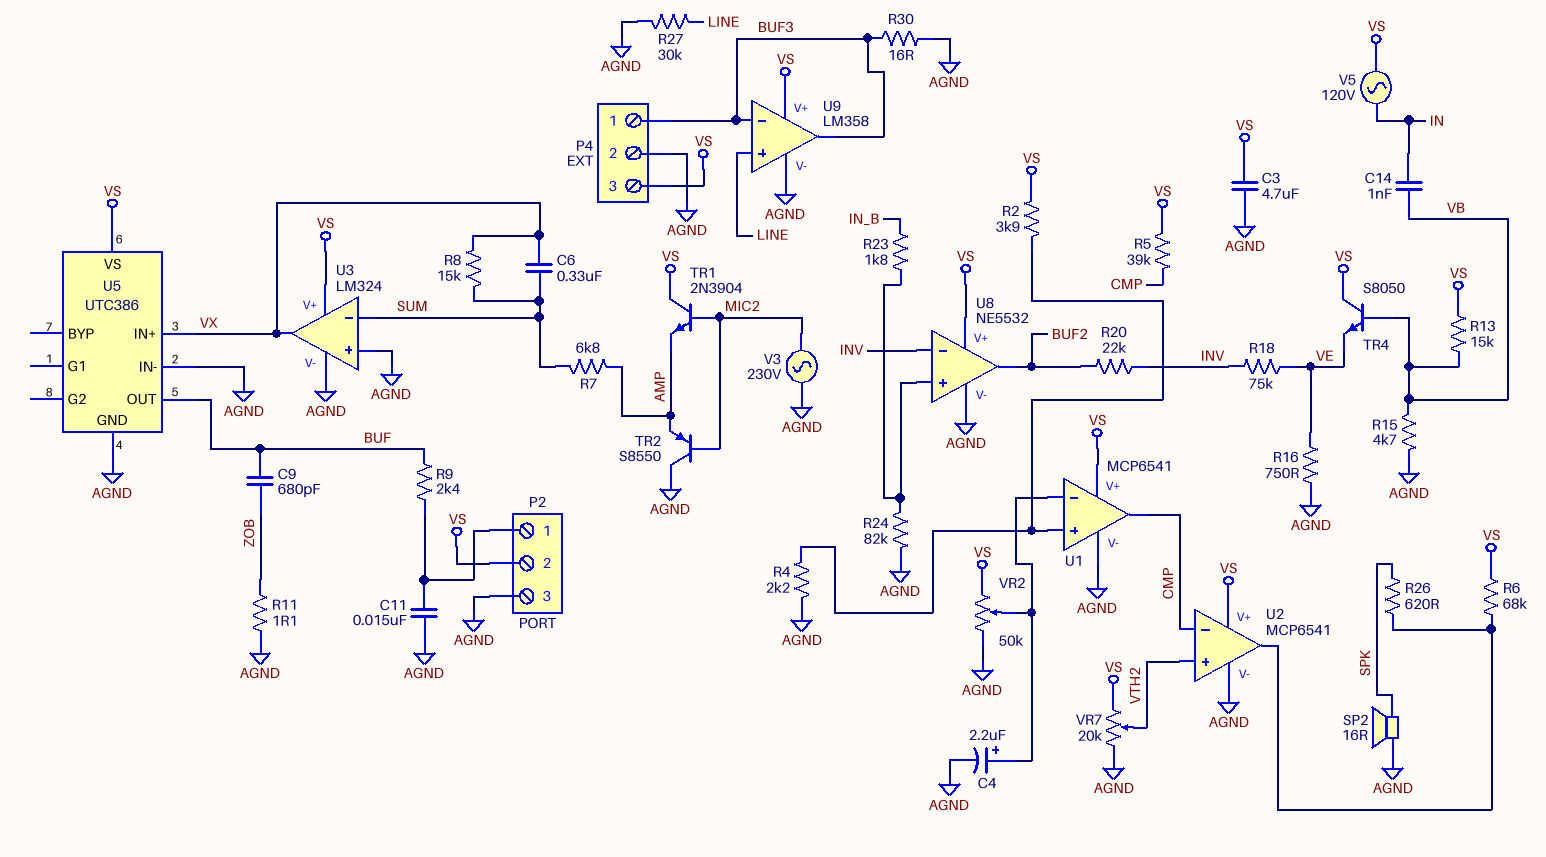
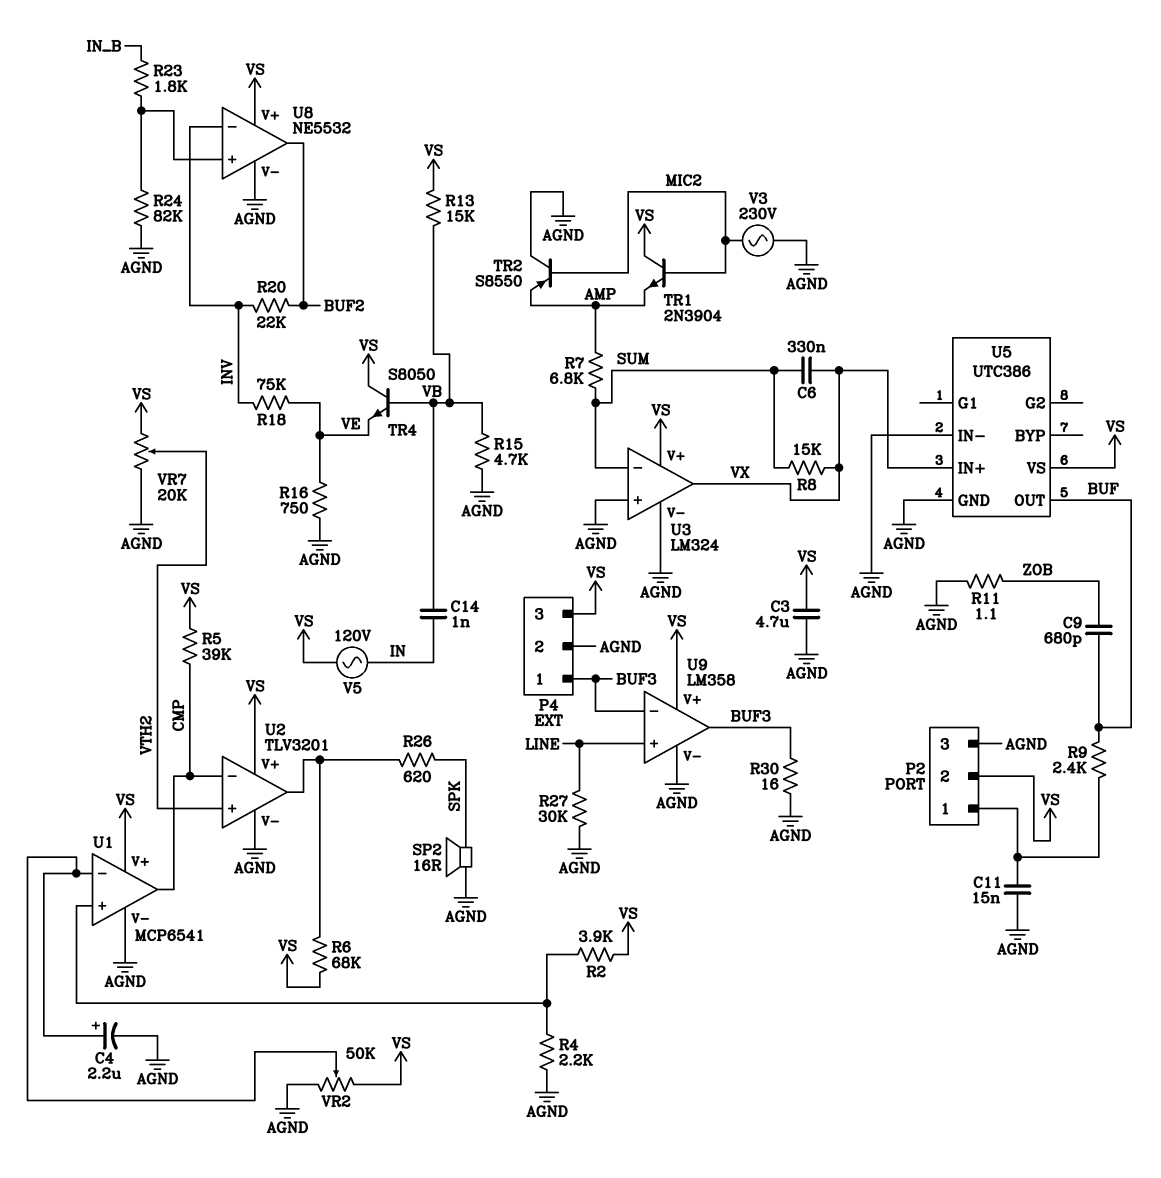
U2: MCP6541 -> TLV3201

